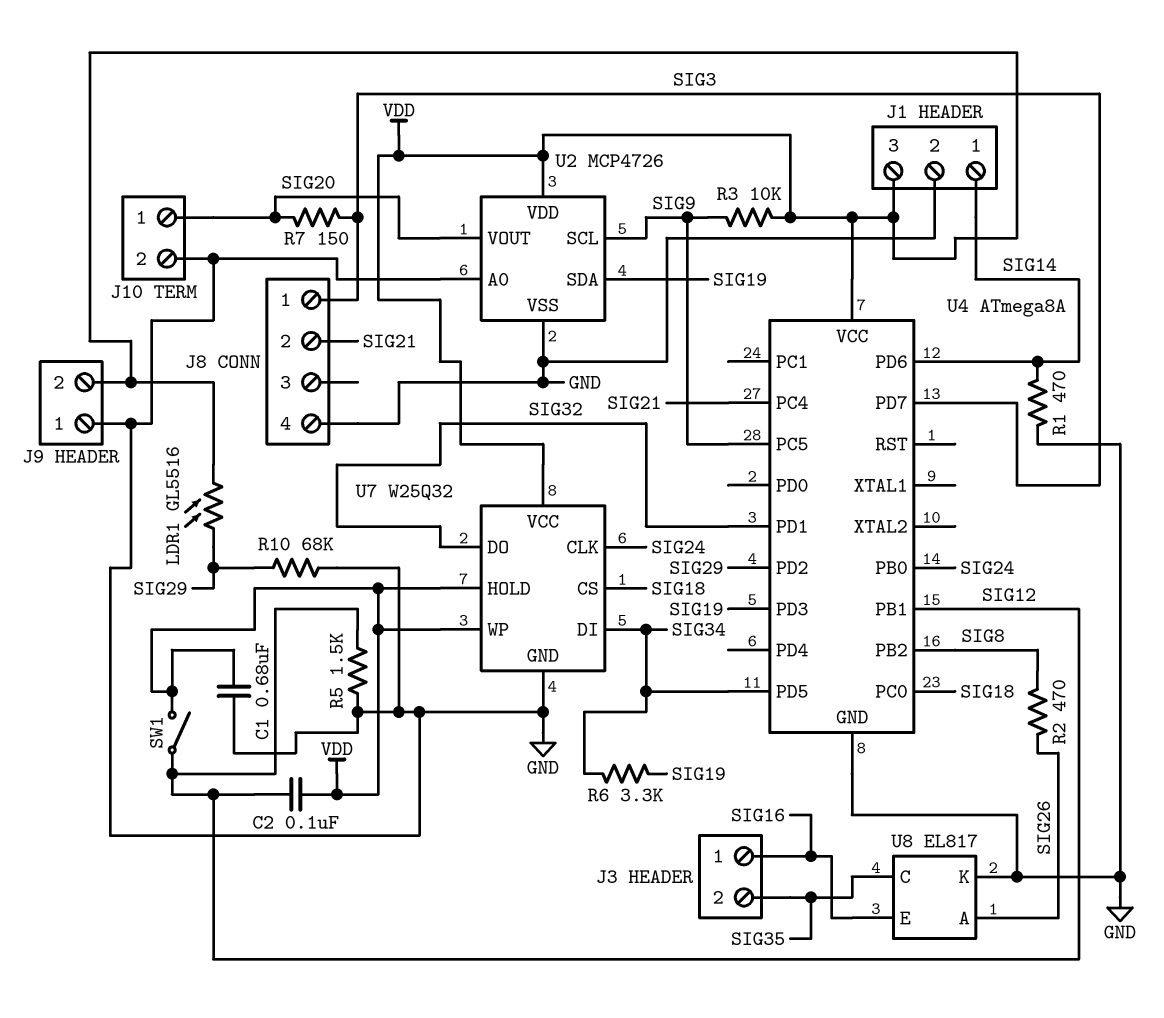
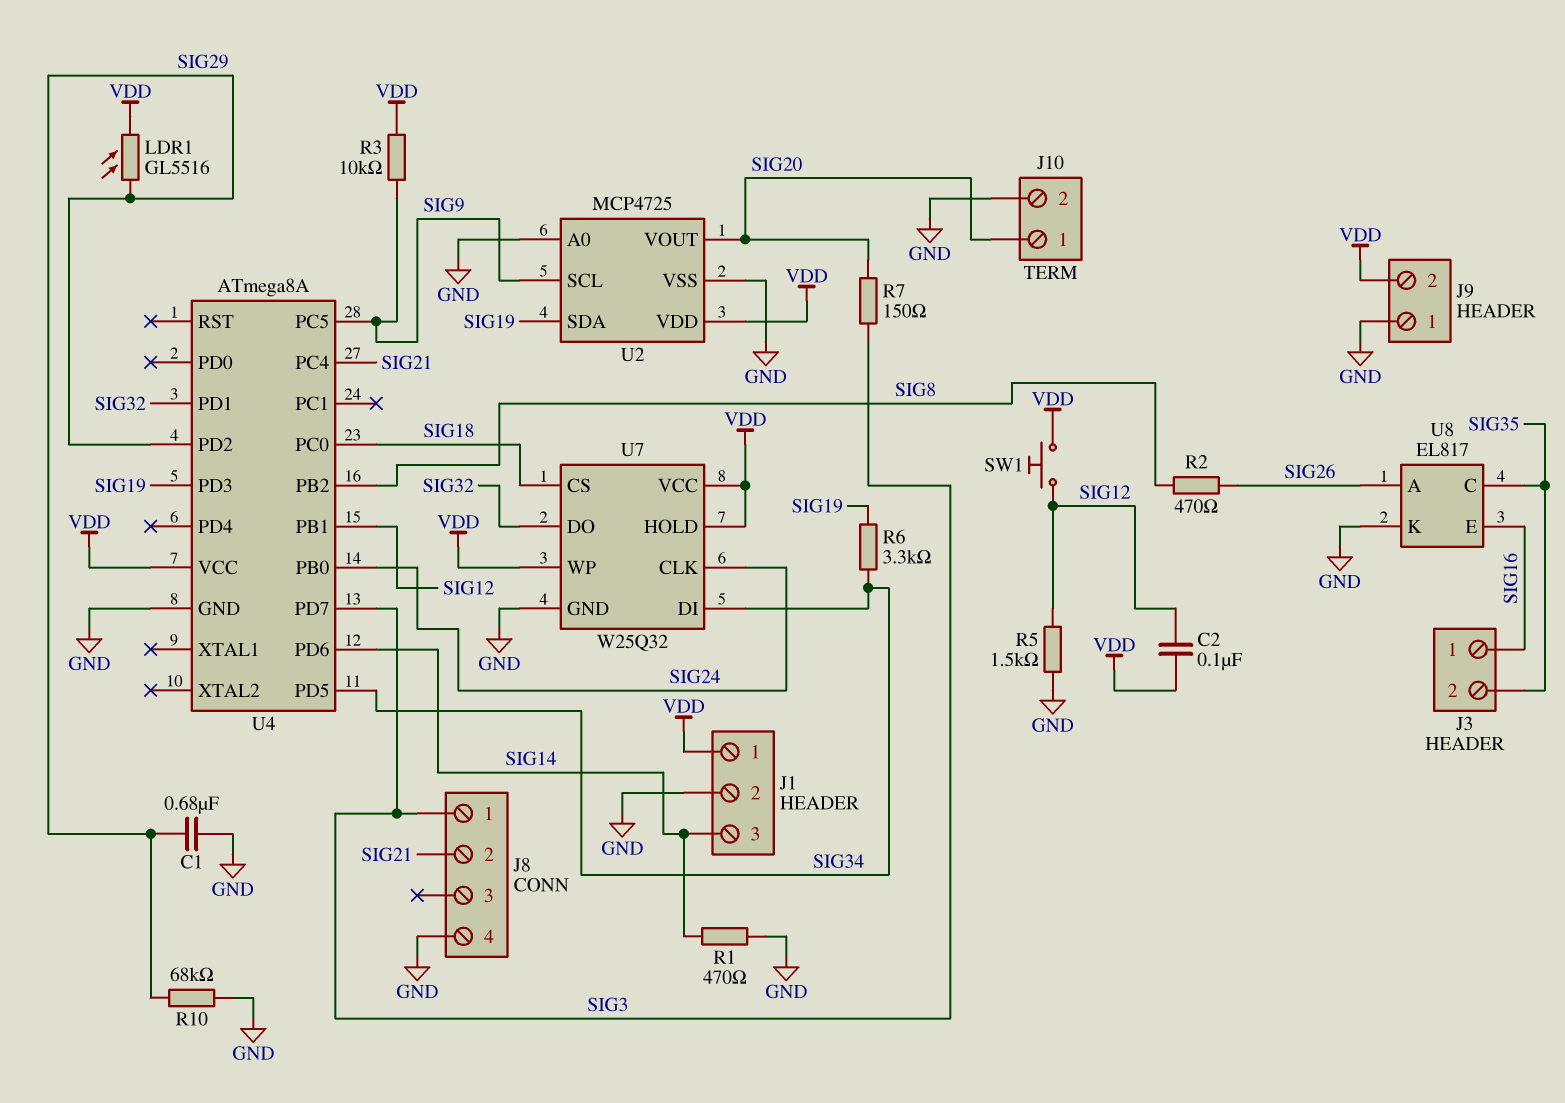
C1: 680nF (GND, VDD) -> 680nF (GND, SIG29)
J1 pin 1: SIG14 -> VDD
J1 pin 3: VDD -> SIG14
SW1: switch (SIG12, VDD) -> button (SIG12, VDD)
U2: MCP4726 -> MCP4725

